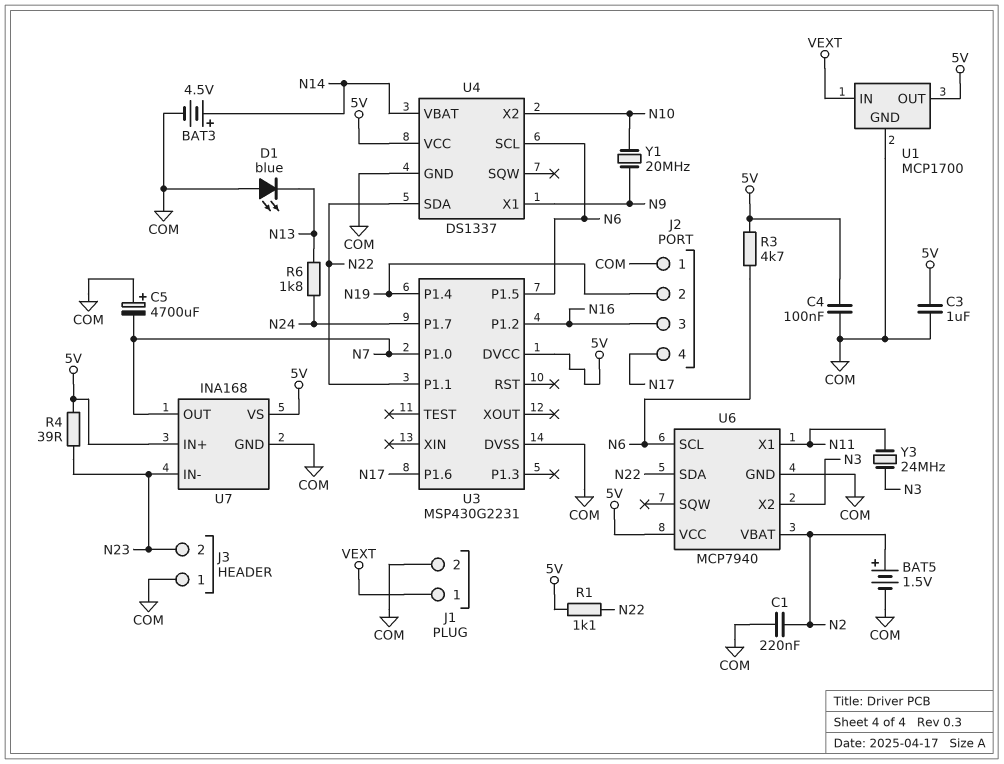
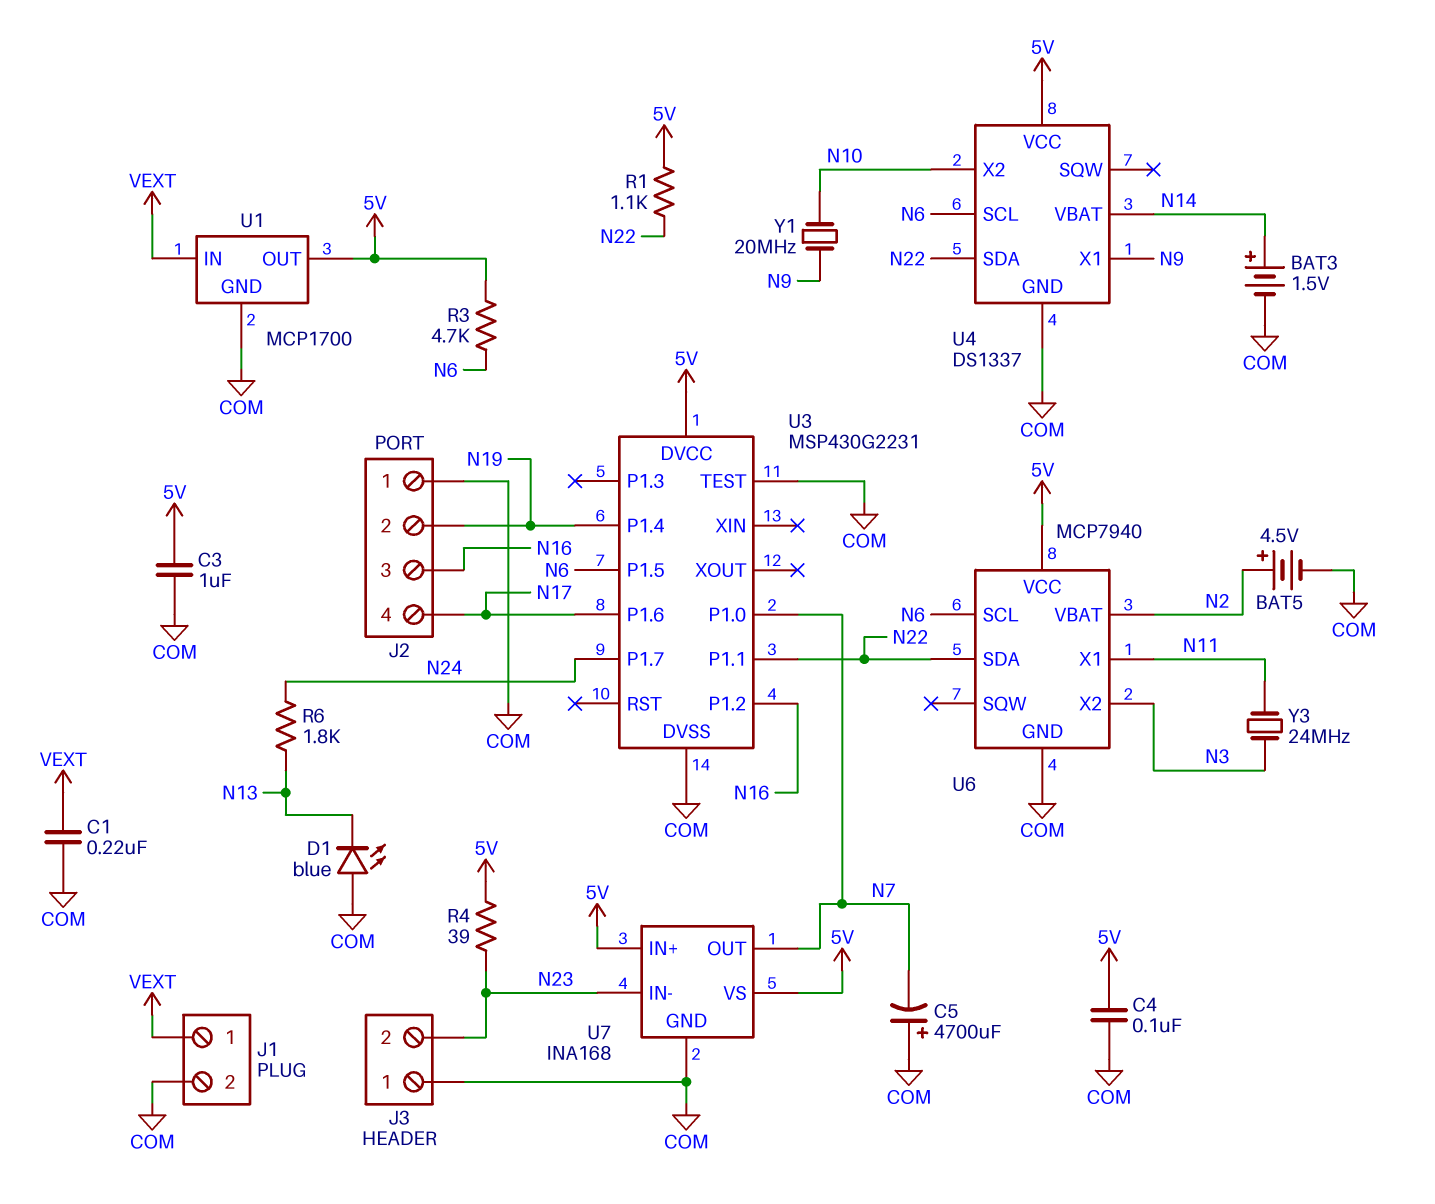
BAT3: 4.5V (plus N14, minus COM) -> 1.5V (plus N14, minus COM)
BAT5: 1.5V (plus N2, minus COM) -> 4.5V (plus N2, minus COM)
C1: 220nF (COM, N2) -> 220nF (COM, VEXT)
U3 pin TEST: none -> COM

